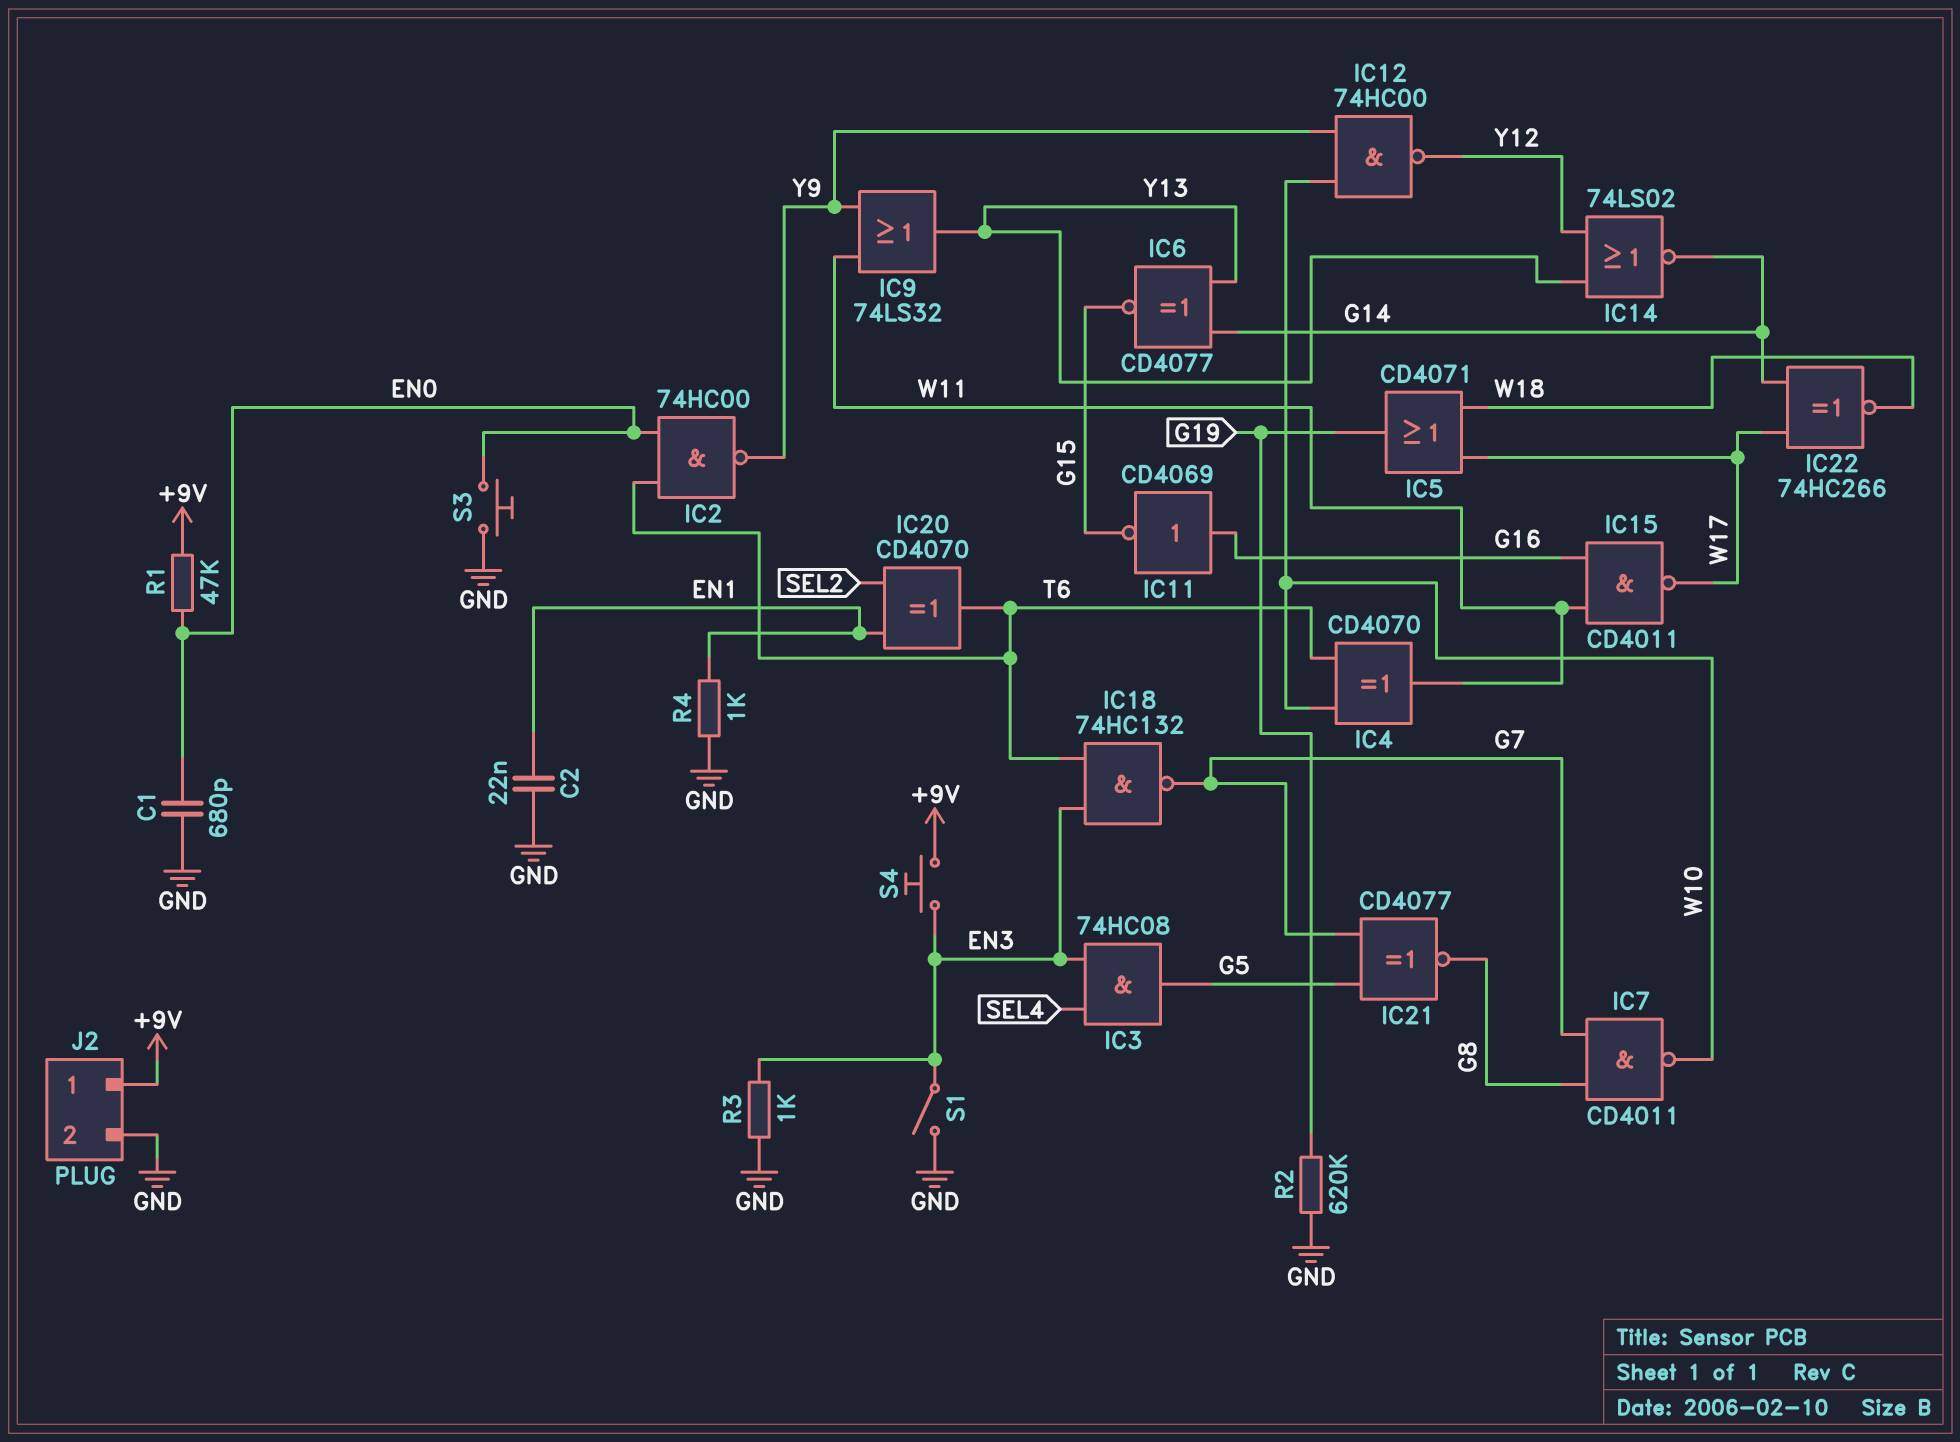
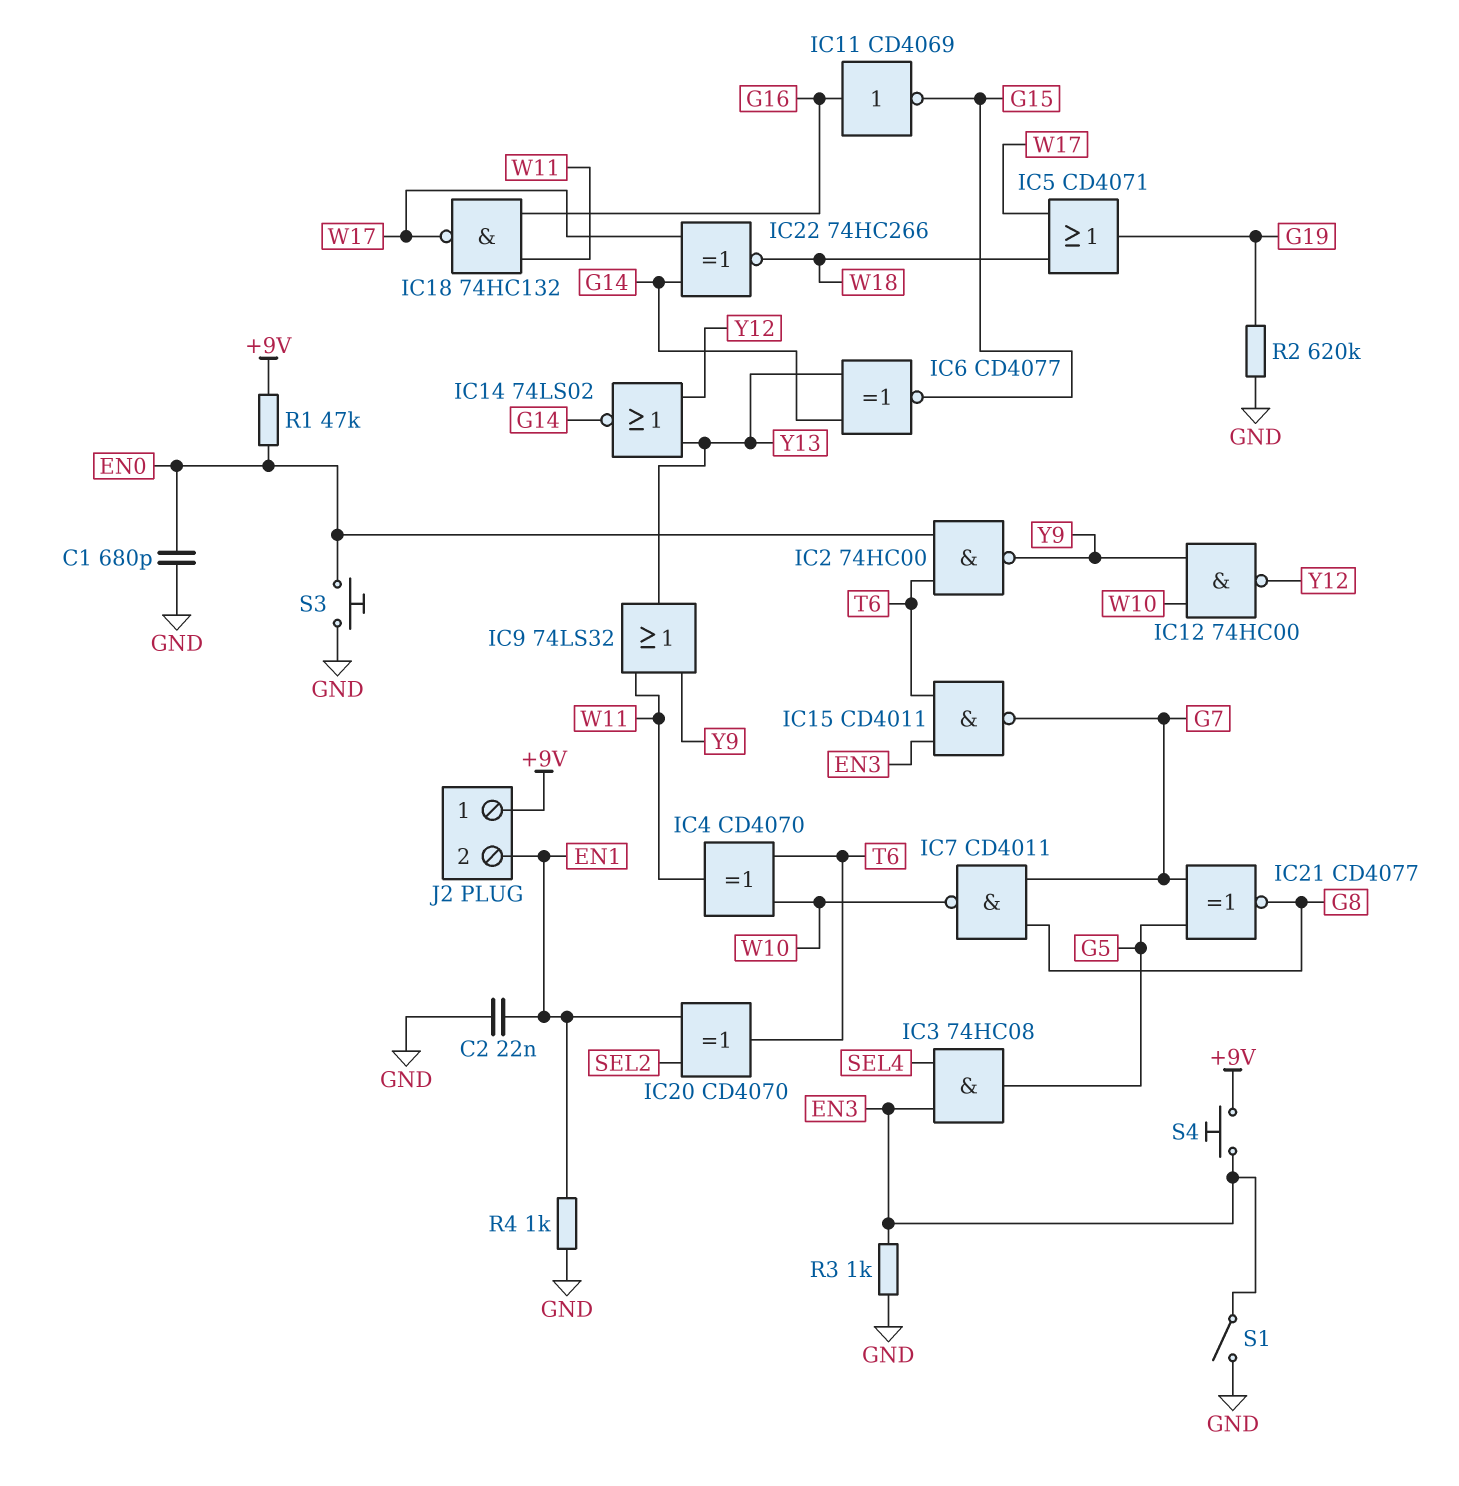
IC15: NAND CD4011 (in G16, in W11, out W17) -> NAND CD4011 (in EN3, in T6, out G7)
IC18: NAND 74HC132 (in EN3, in T6, out G7) -> NAND 74HC132 (in G16, in W11, out W17)
J2 pin 2: GND -> EN1

